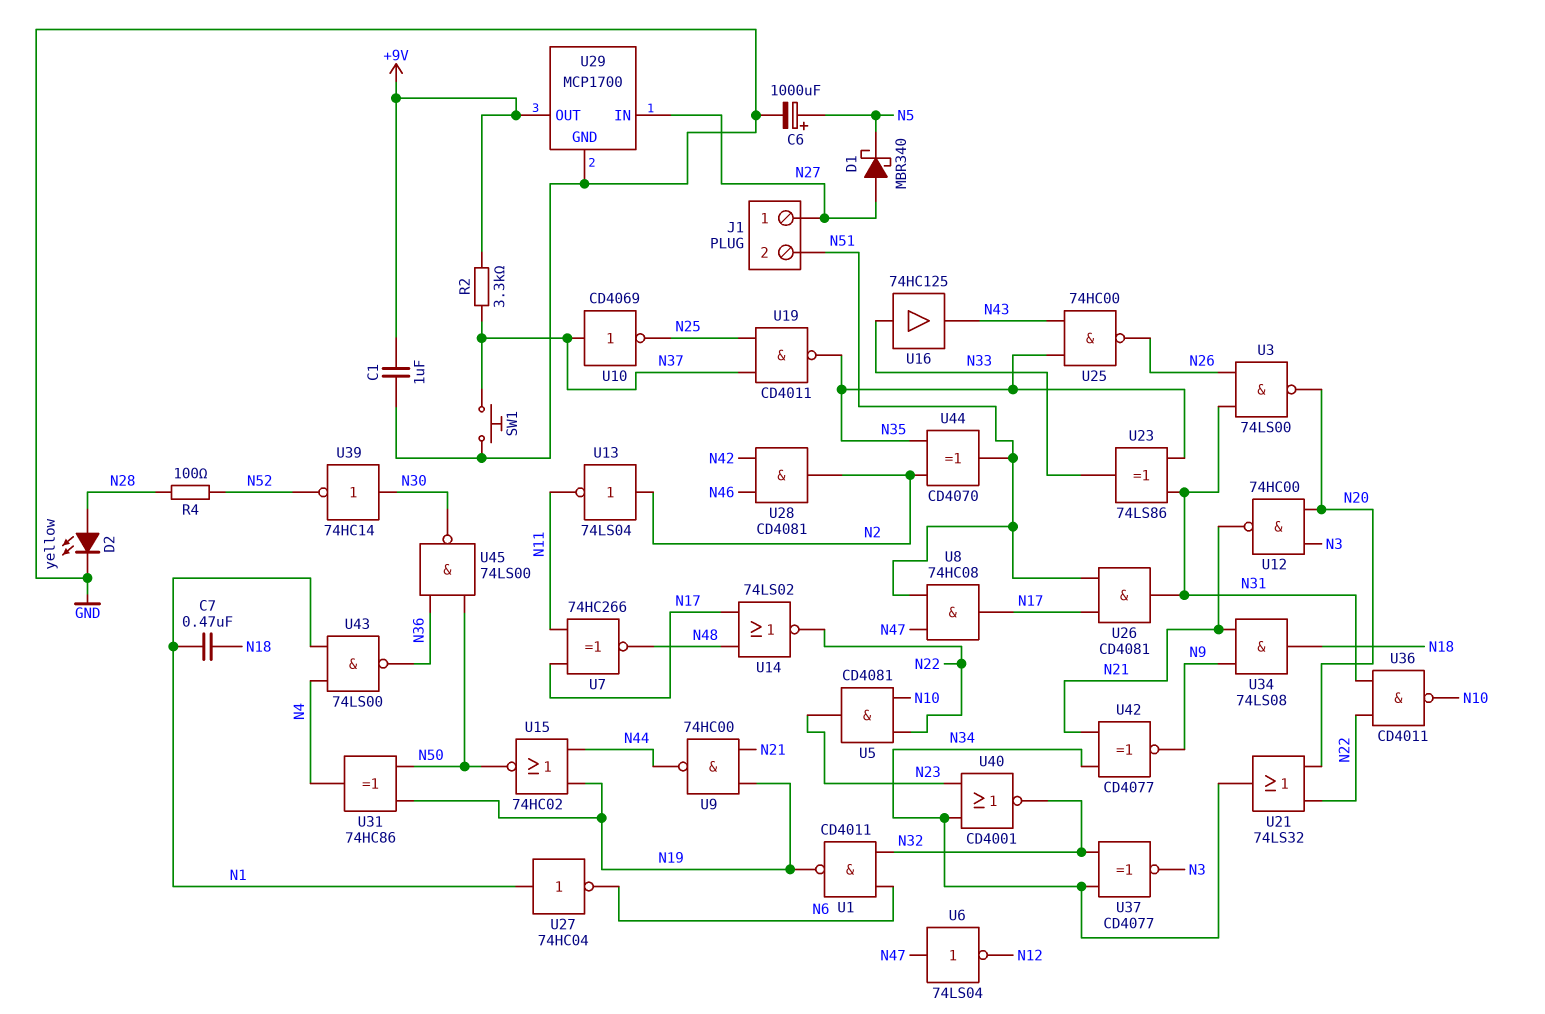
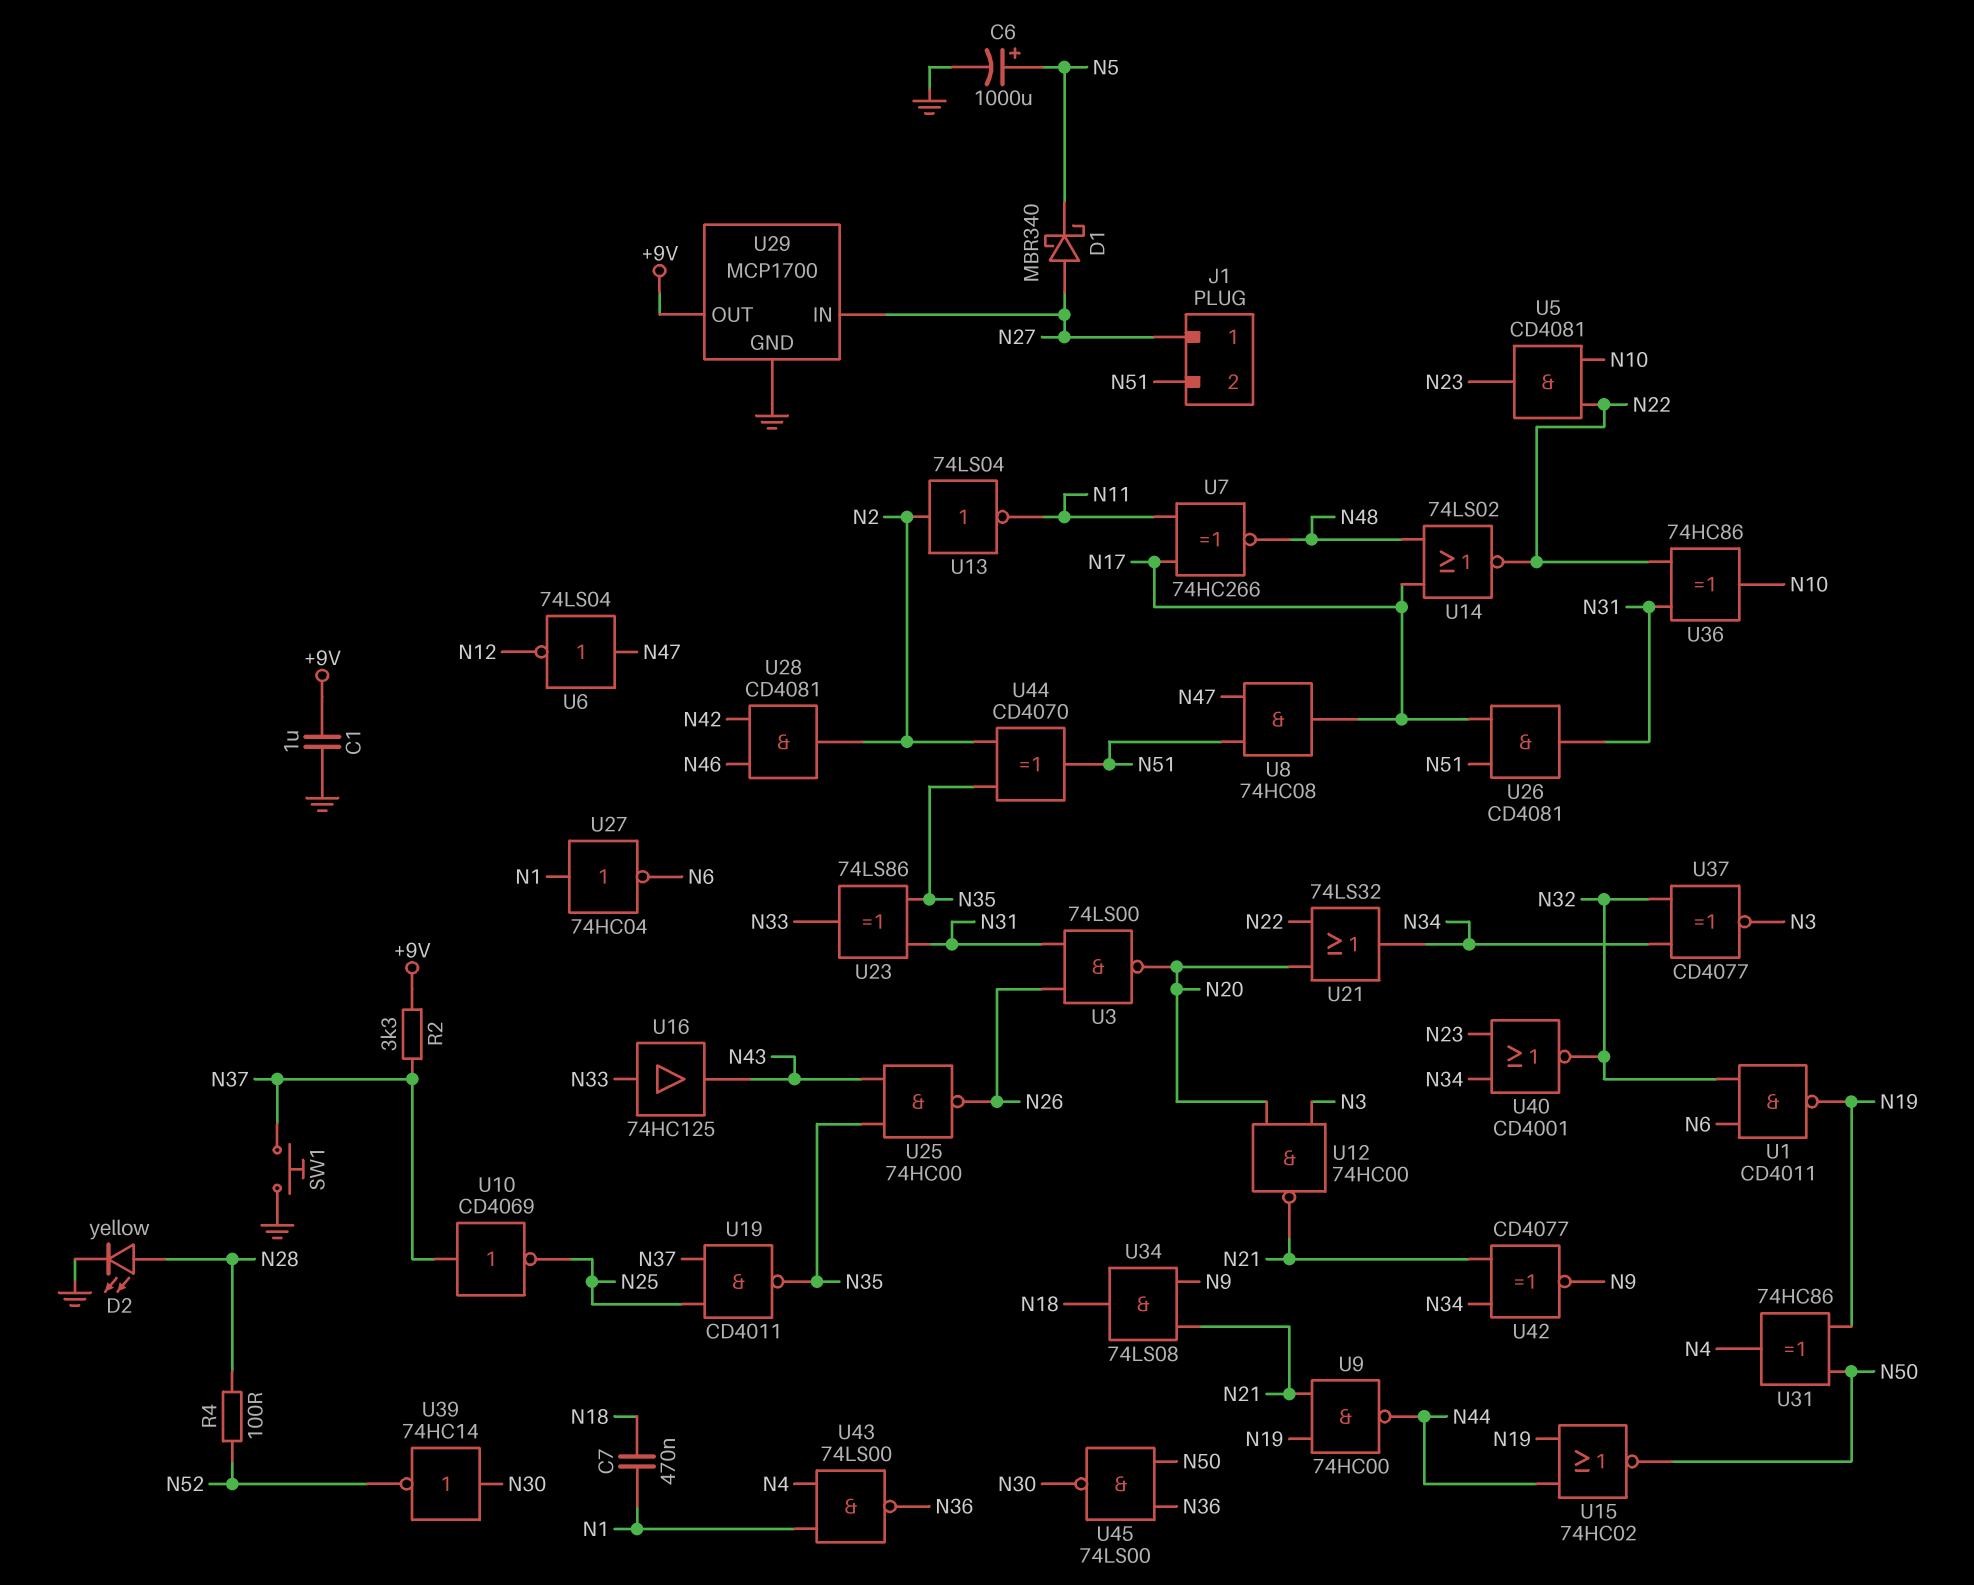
U36: NAND CD4011 (in N22, in N31, out N10) -> XOR 74HC86 (in N22, in N31, out N10)

